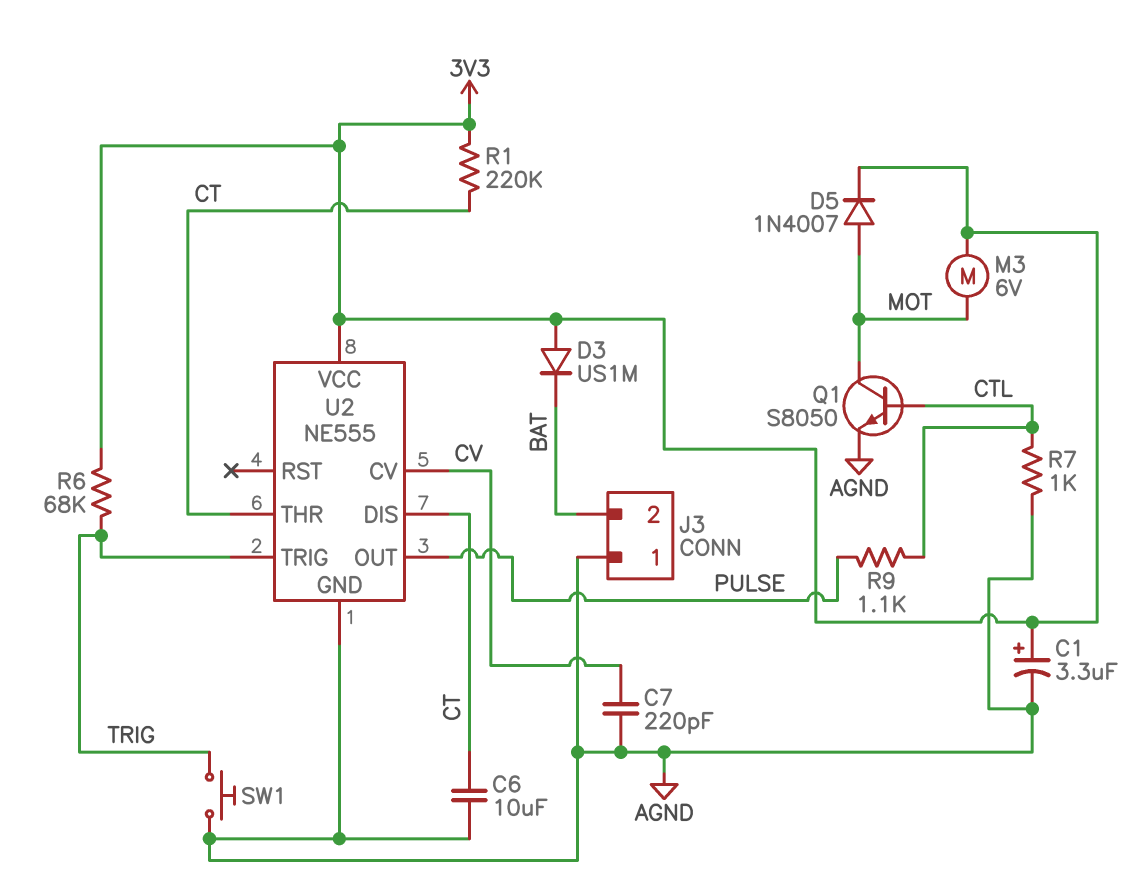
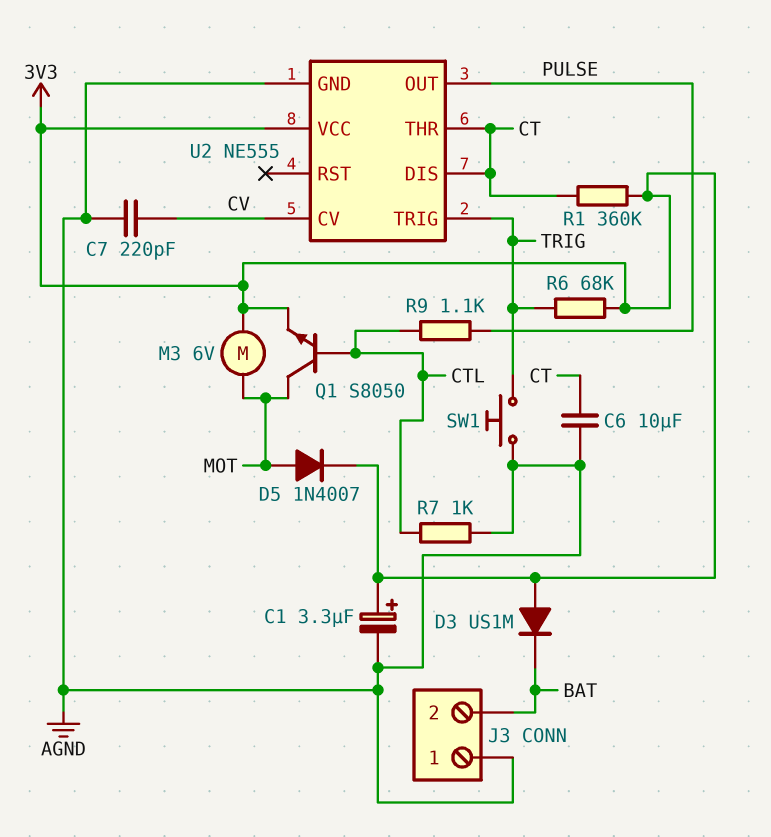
Q1: NPN S8050 (B CTL, C MOT, E AGND) -> NPN S8050 (B CTL, C MOT, E 3V3)
R1: 220k (3V3, CT) -> 360k (3V3, CT)

